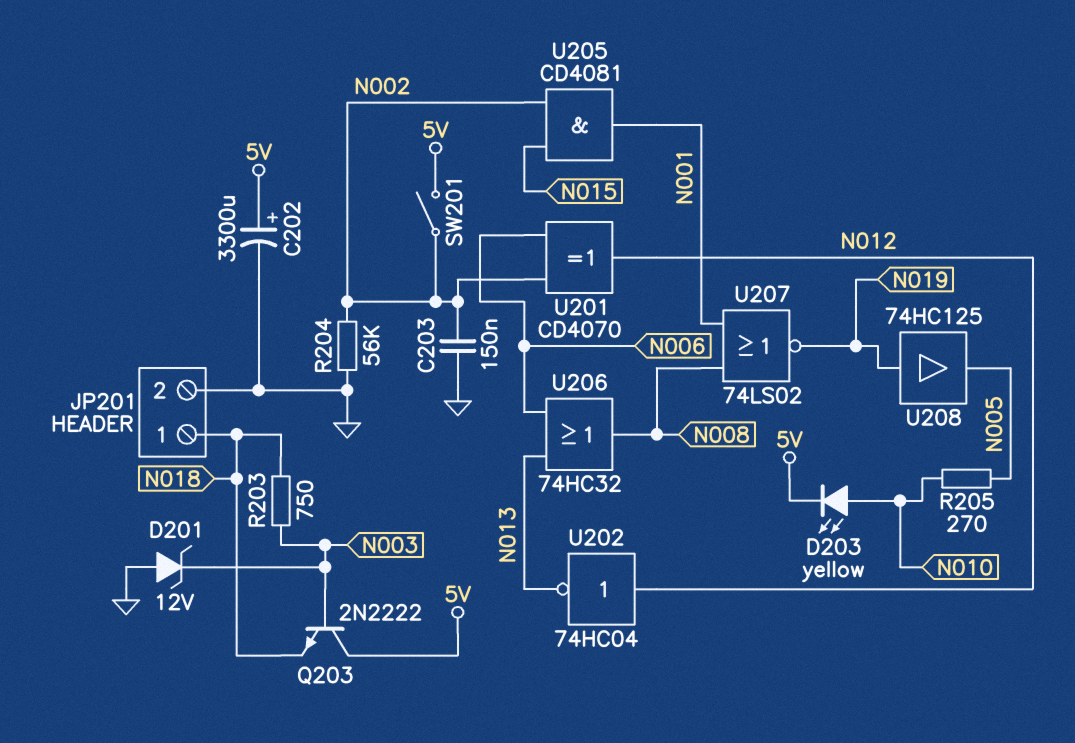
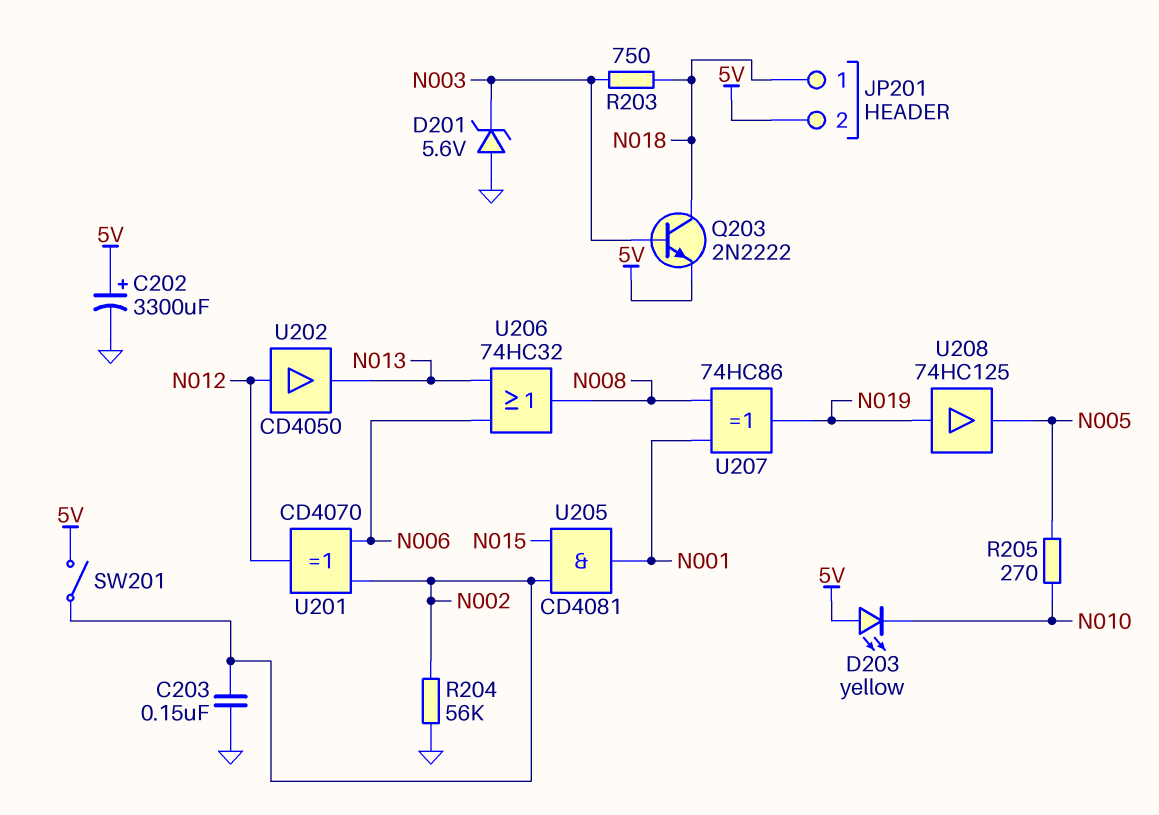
D201: zener 12V (A GND, K N003) -> zener 5.6V (A GND, K N003)
D203: LED yellow (A N010, K 5V) -> LED yellow (A 5V, K N010)
JP201 pin 2: GND -> 5V
Q203: NPN 2N2222 (B N003, C 5V, E N018) -> NPN 2N2222 (B N003, C N018, E 5V)
U202: NOT 74HC04 (in N012, out N013) -> buffer CD4050 (in N012, out N013)
U207: NOR 74LS02 (in N001, in N008, out N019) -> XOR 74HC86 (in N001, in N008, out N019)

